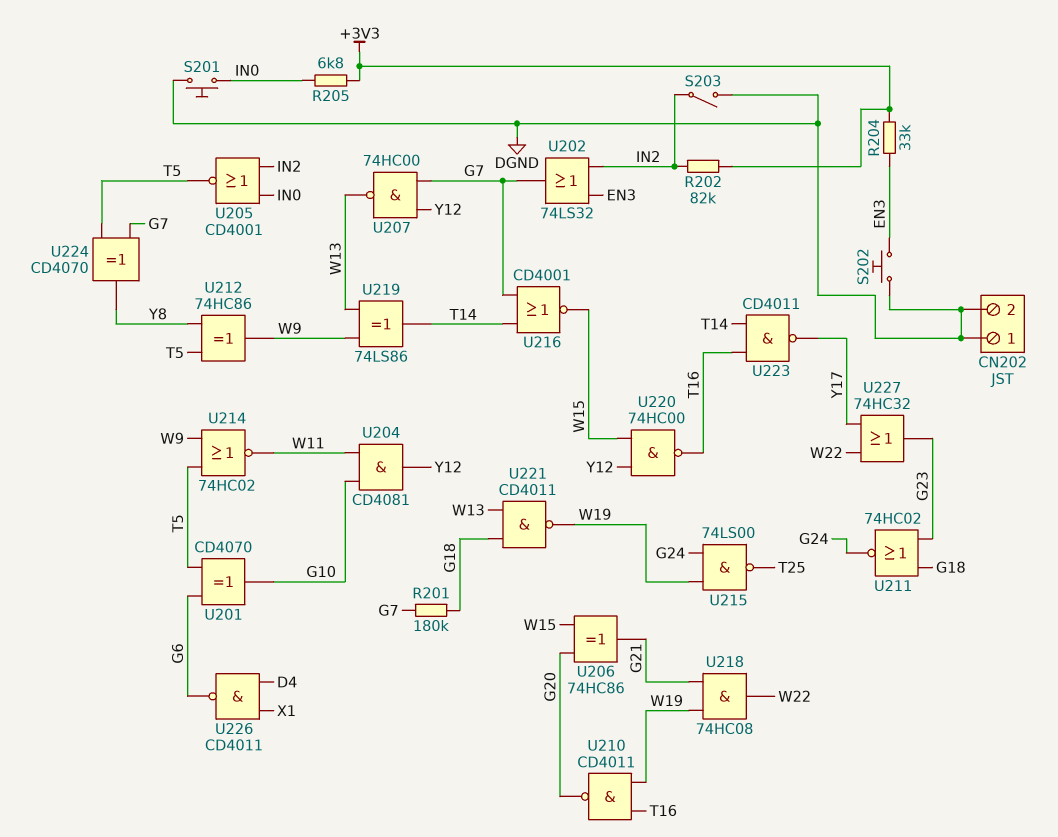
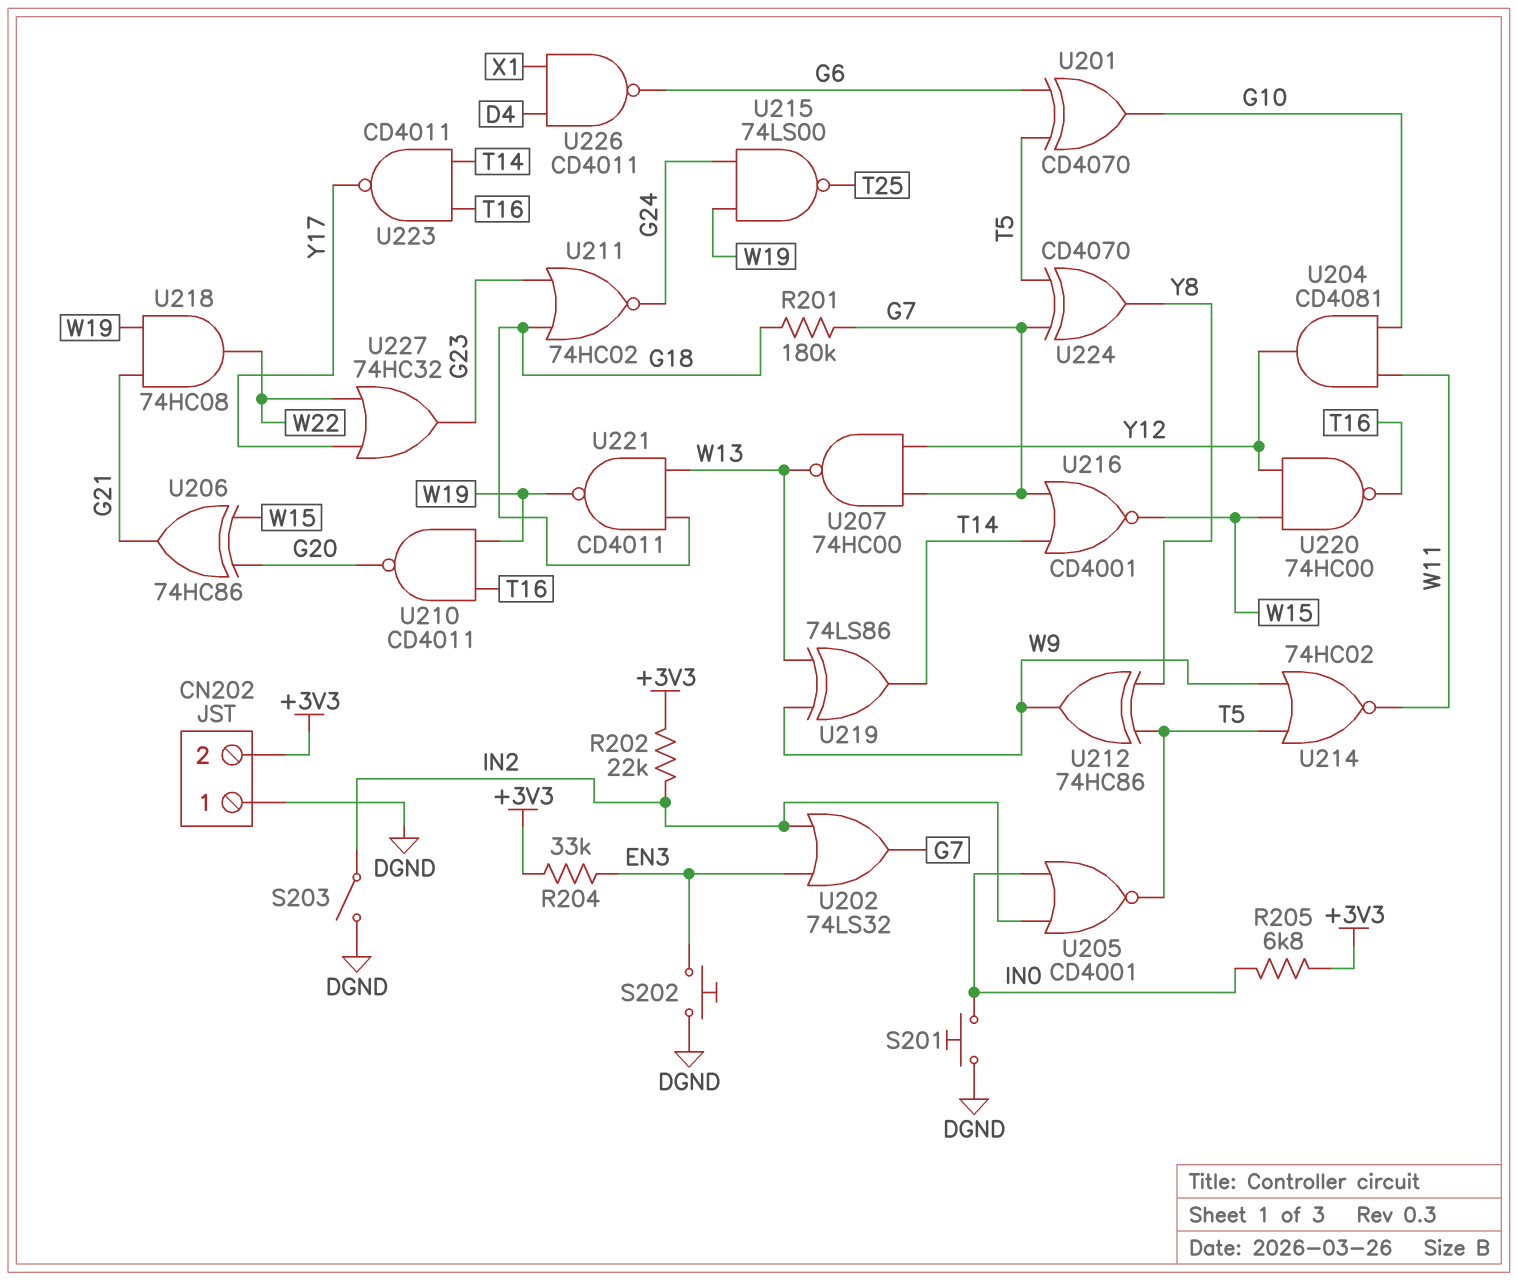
CN202 pin 2: DGND -> +3V3
R202: 82k (+3V3, IN2) -> 22k (+3V3, IN2)

